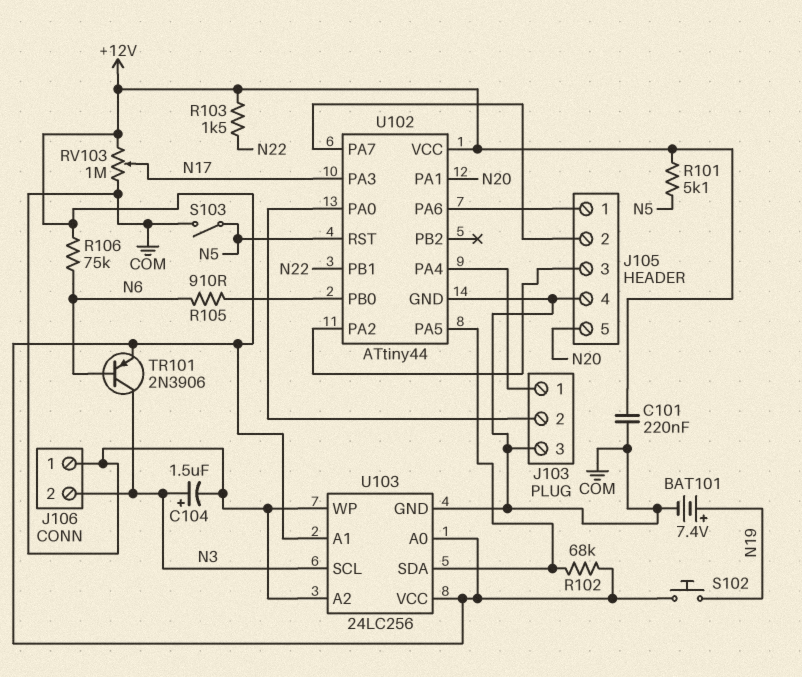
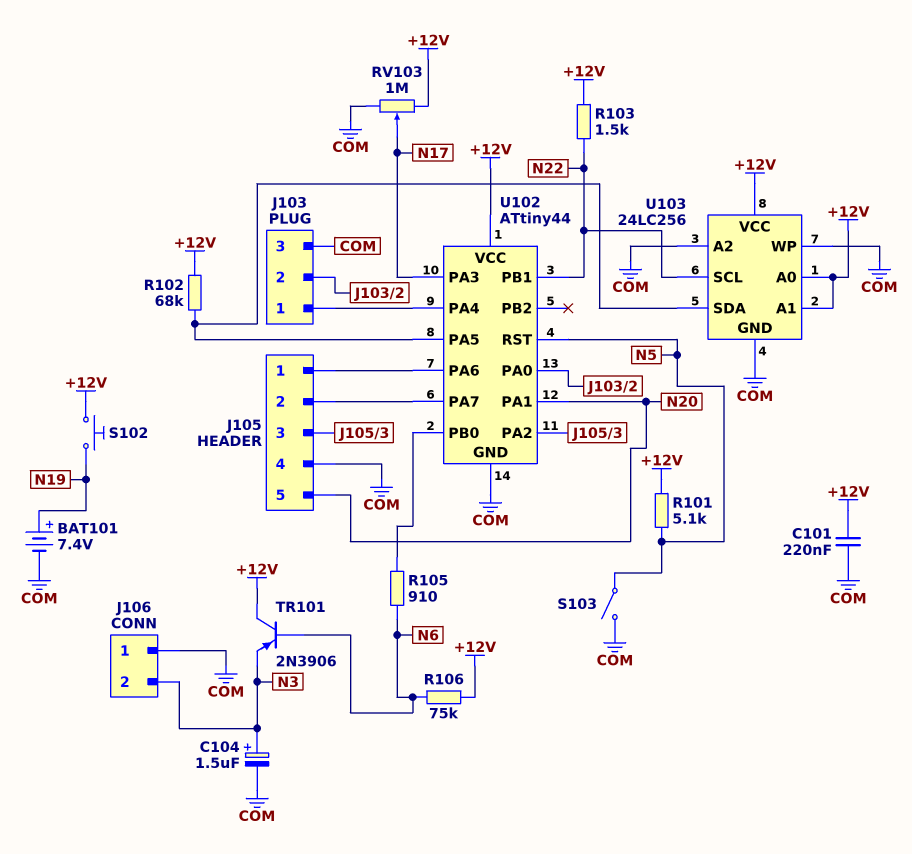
TR101: PNP 2N3906 (B N6, C N3, E +12V) -> PNP 2N3906 (B N6, C +12V, E N3)
U103 pin SCL: N3 -> N22

